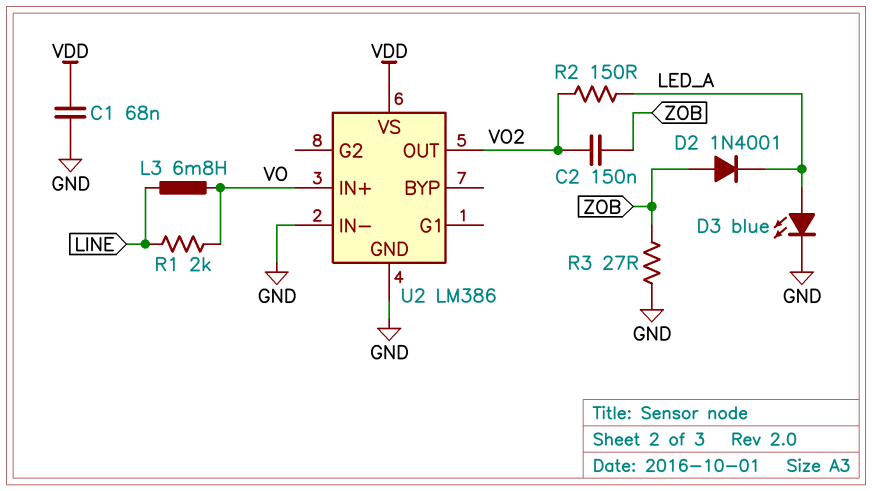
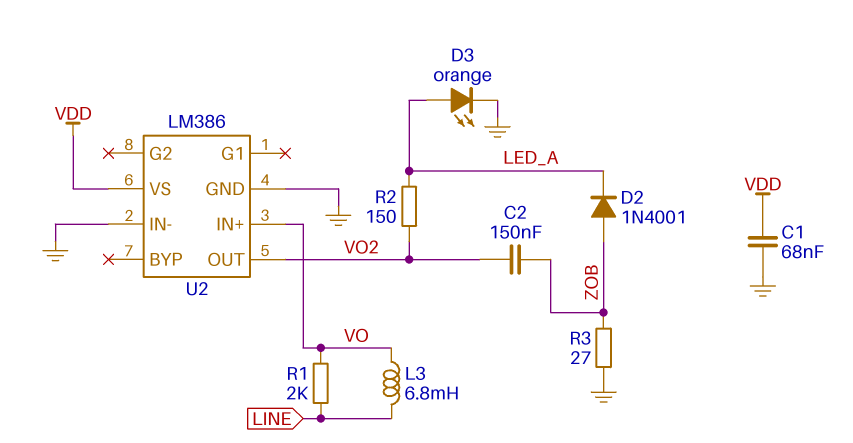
D3: LED blue (A LED_A, K GND) -> LED orange (A LED_A, K GND)

